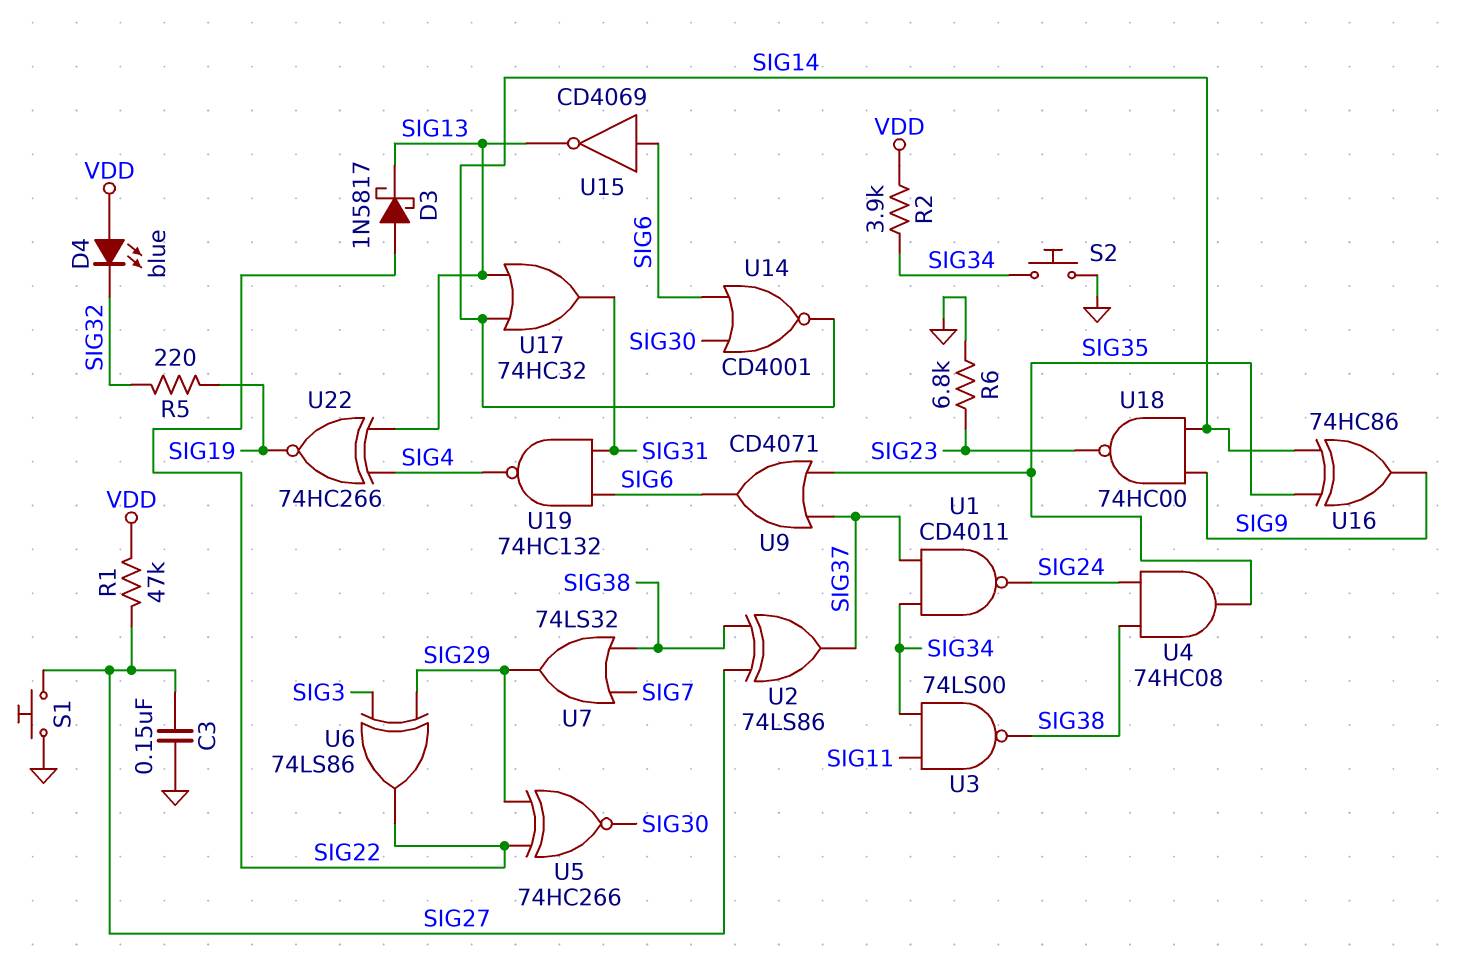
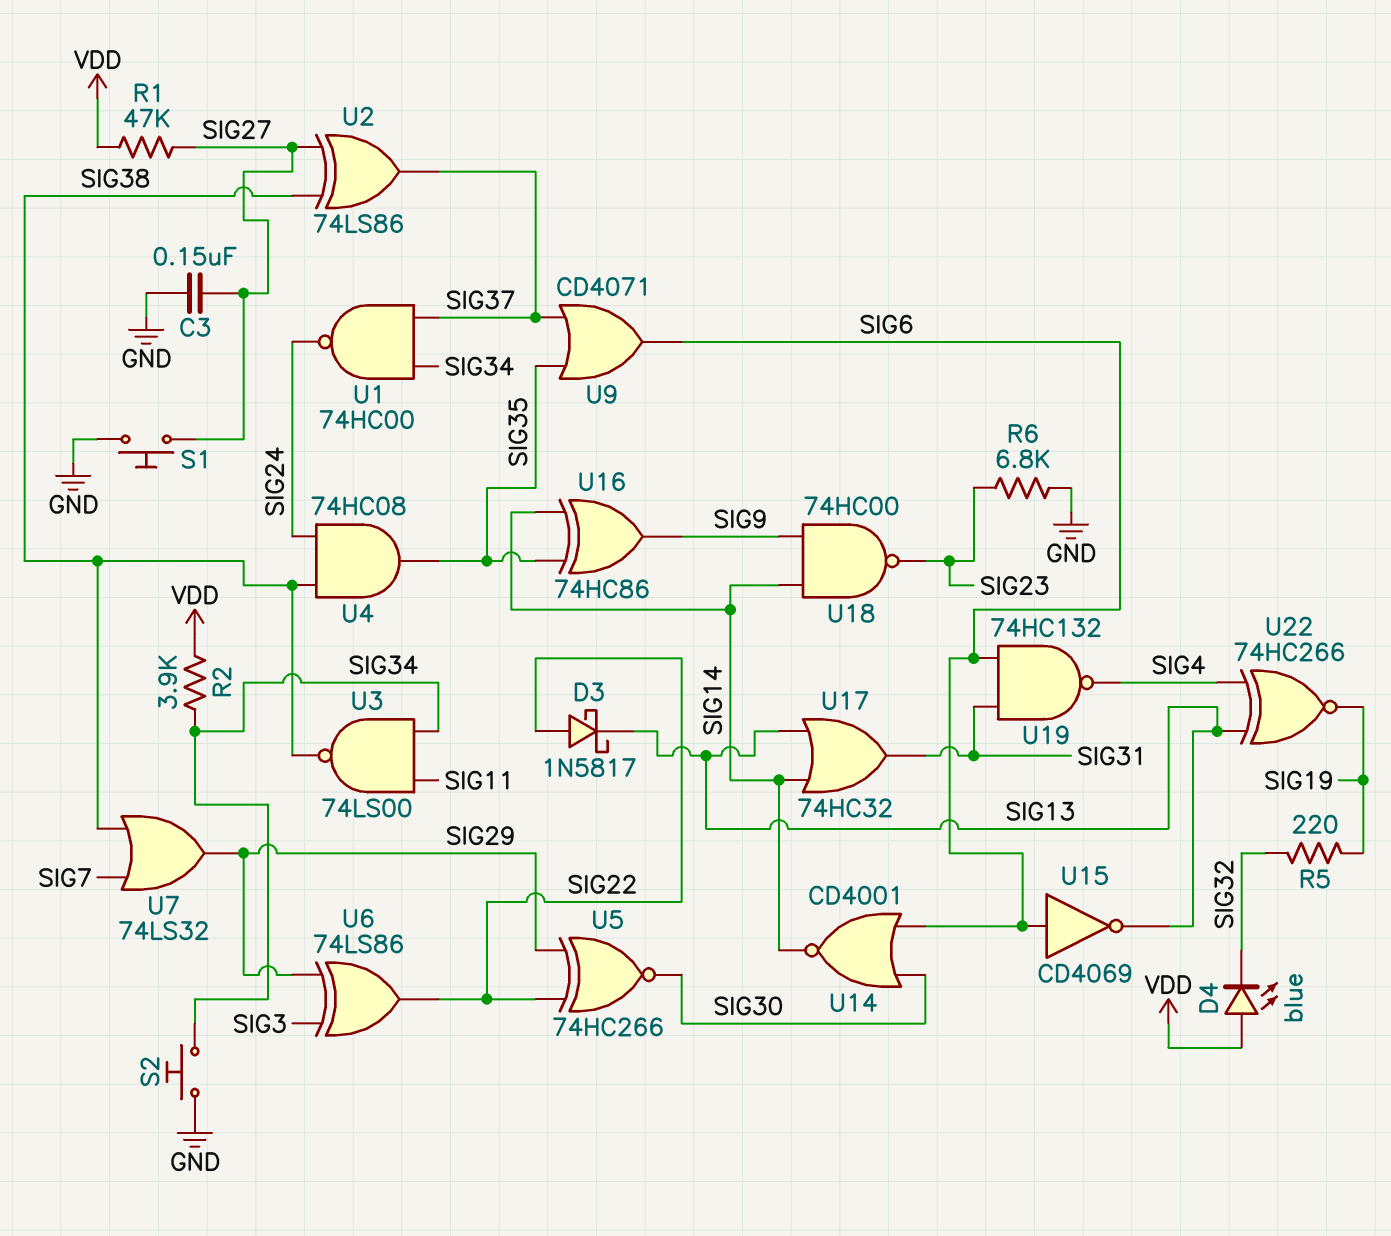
U1: NAND CD4011 (in SIG34, in SIG37, out SIG24) -> NAND 74HC00 (in SIG34, in SIG37, out SIG24)

